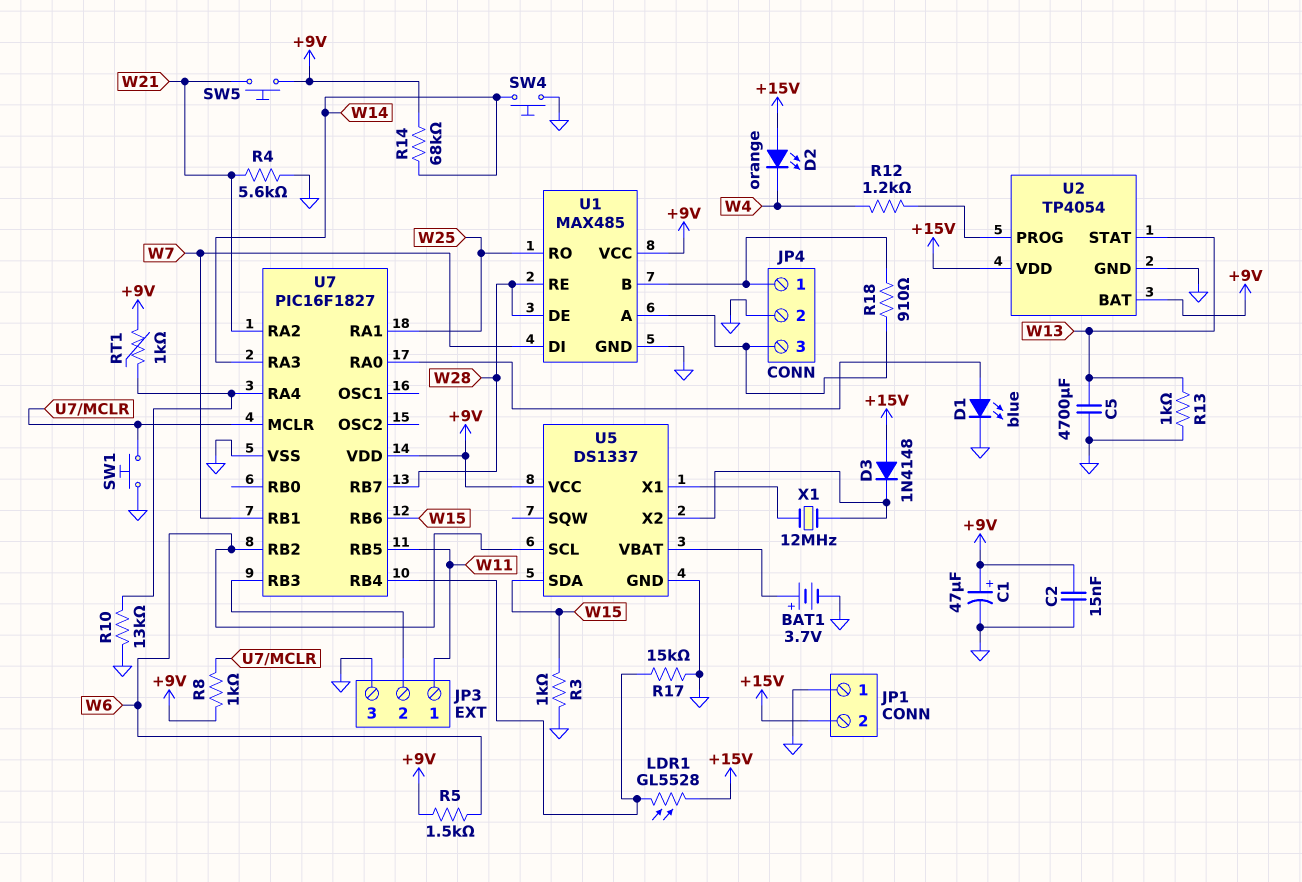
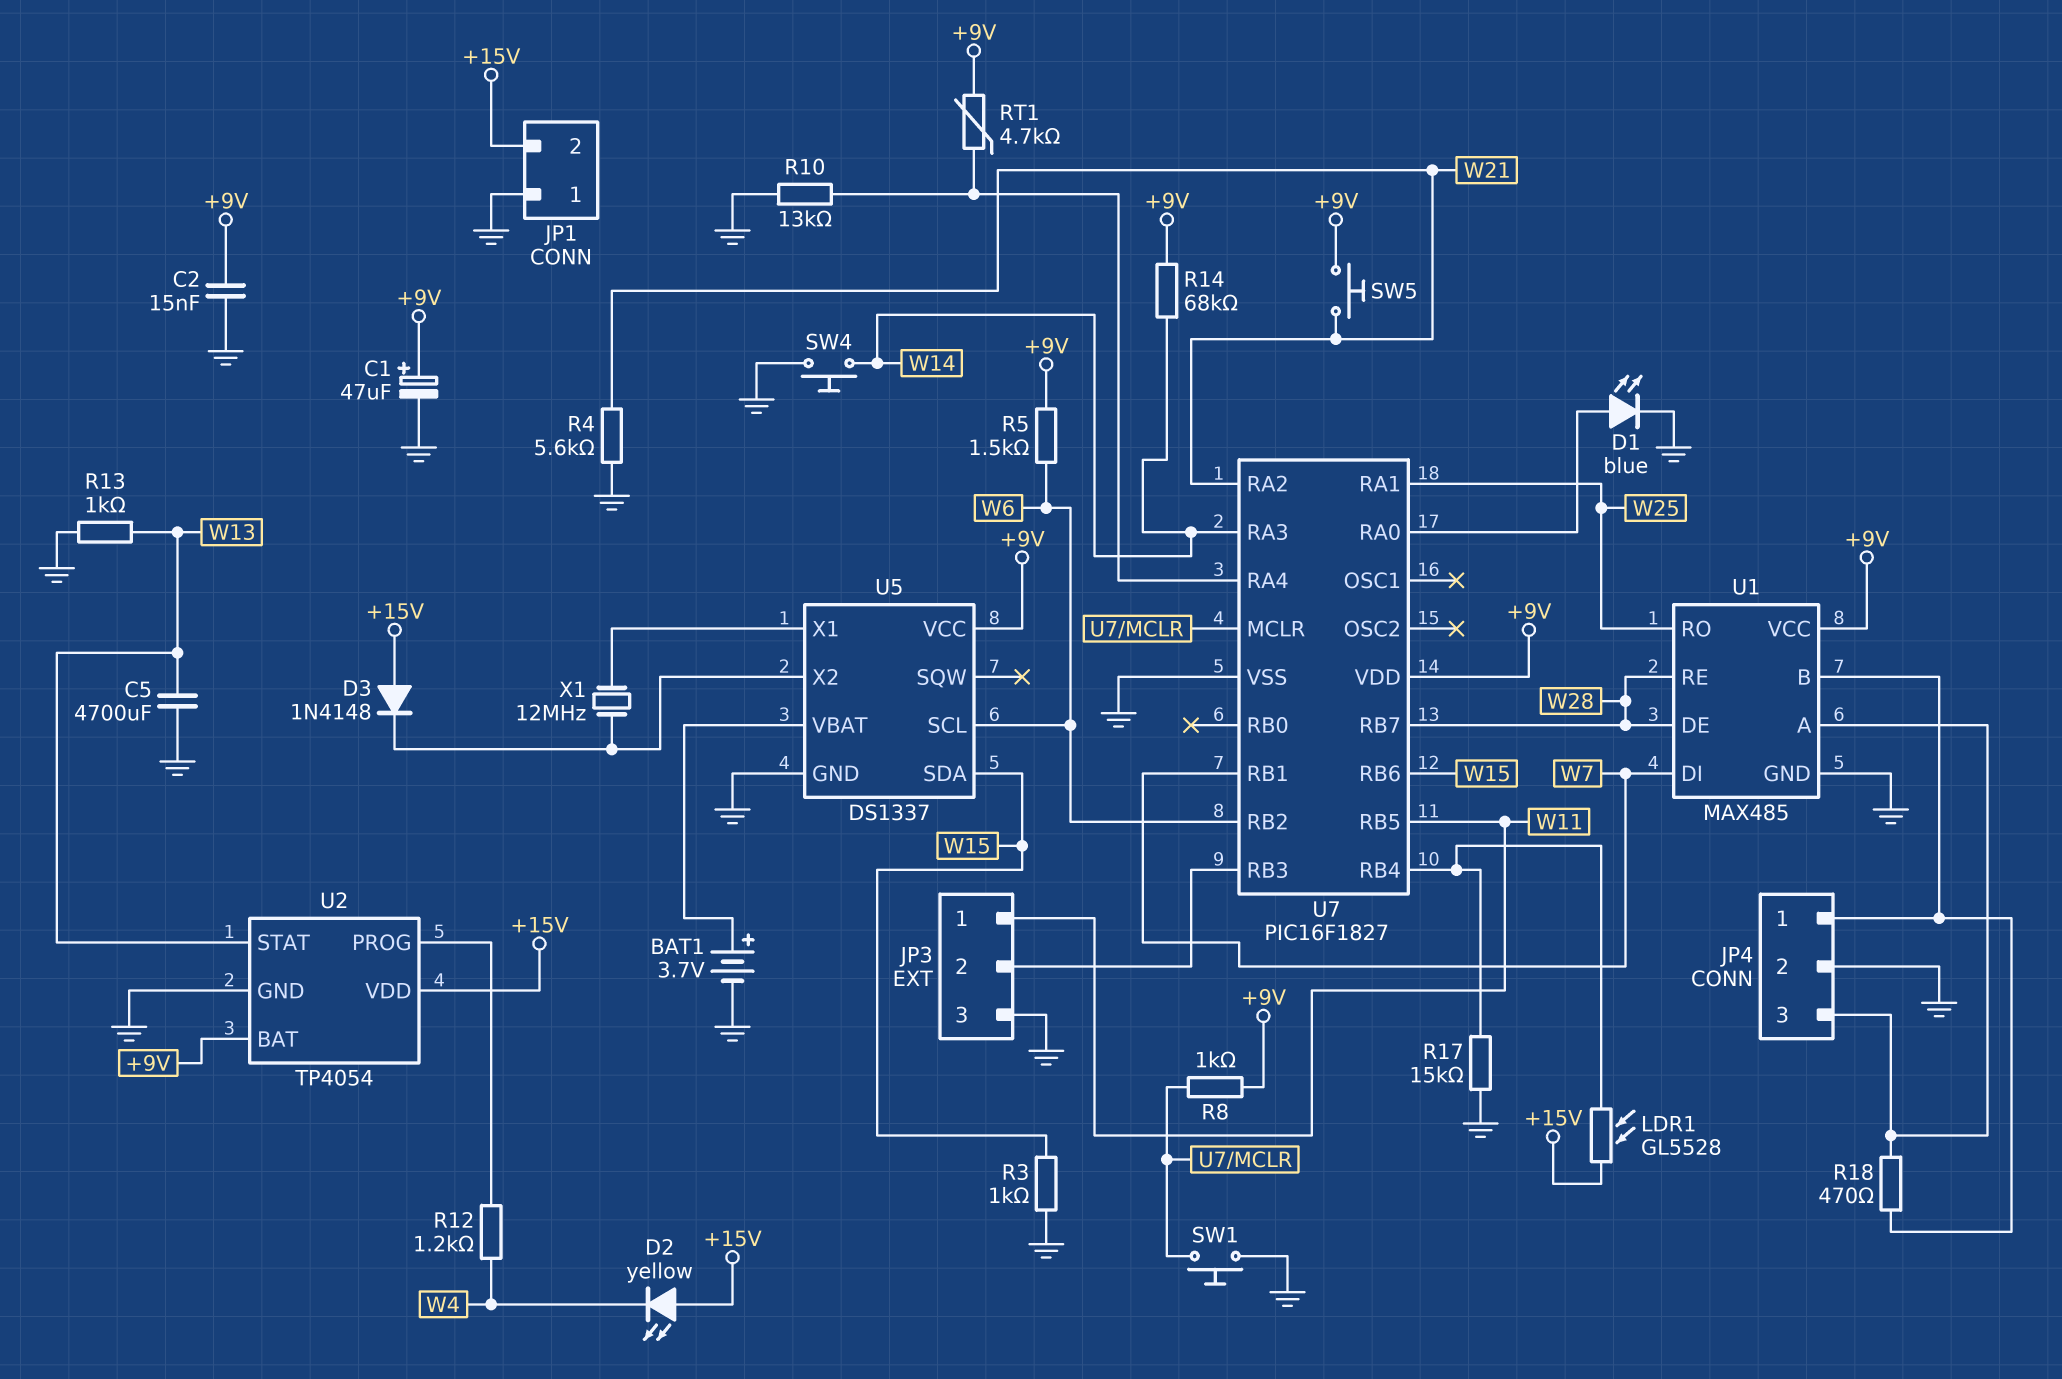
D2: LED orange (A +15V, K W4) -> LED yellow (A +15V, K W4)
R18: 910 (JP4/1, JP4/3) -> 470 (JP4/1, JP4/3)
RT1: 1k (+9V, U7/RA4) -> 4.7k (+9V, U7/RA4)

